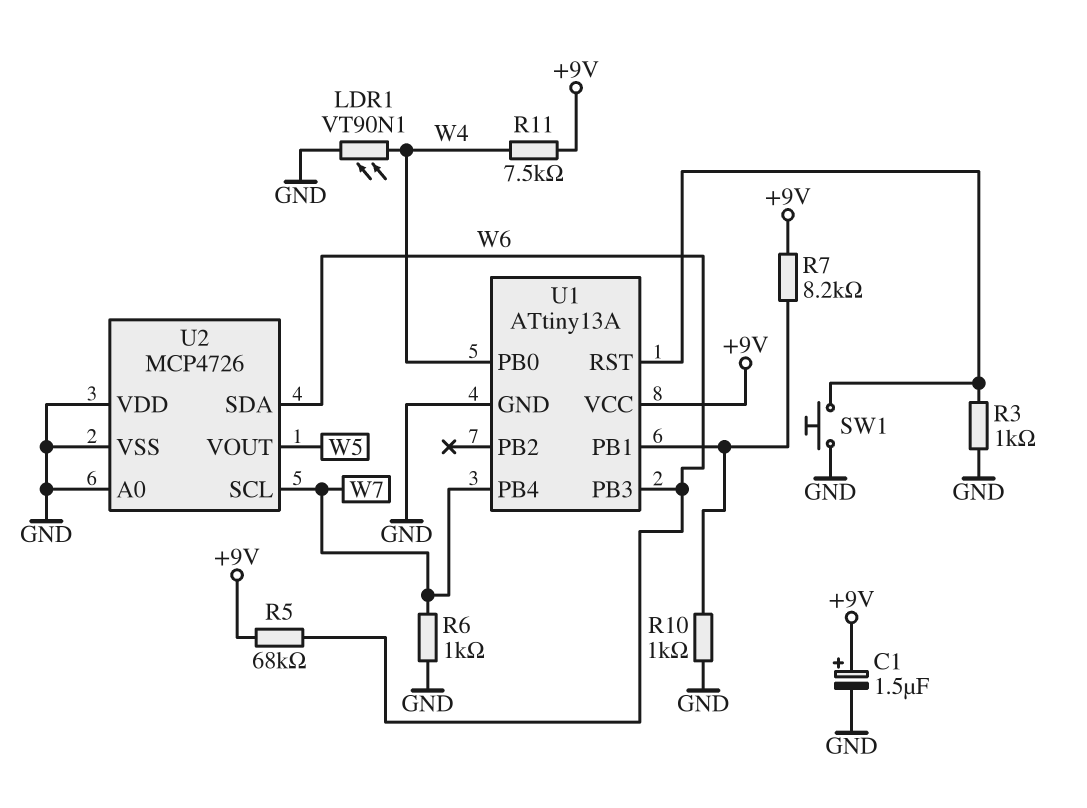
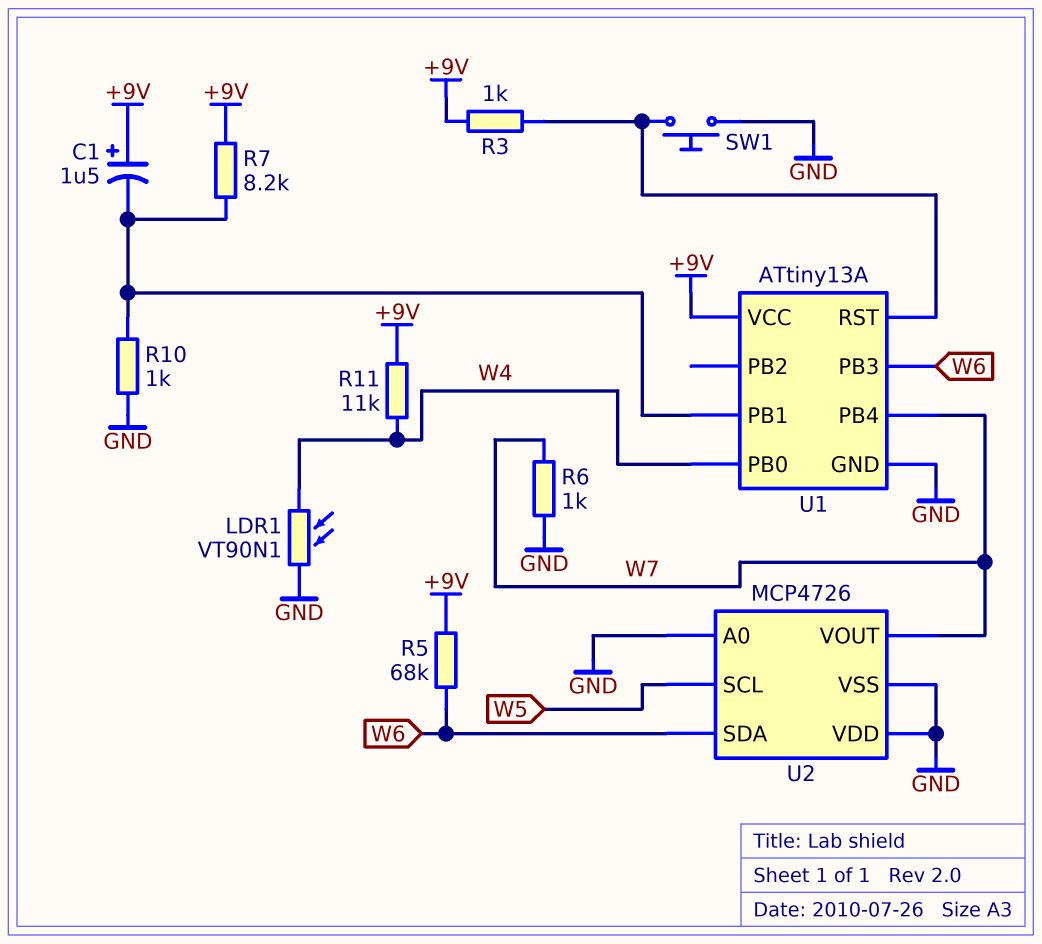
C1: 1.5uF (plus +9V, minus GND) -> 1.5uF (plus +9V, minus U1/PB1)
R3: 1k (GND, U1/RST) -> 1k (+9V, U1/RST)
R11: 7.5k (+9V, W4) -> 11k (+9V, W4)
U2 pin SCL: W7 -> W5
U2 pin VOUT: W5 -> W7

